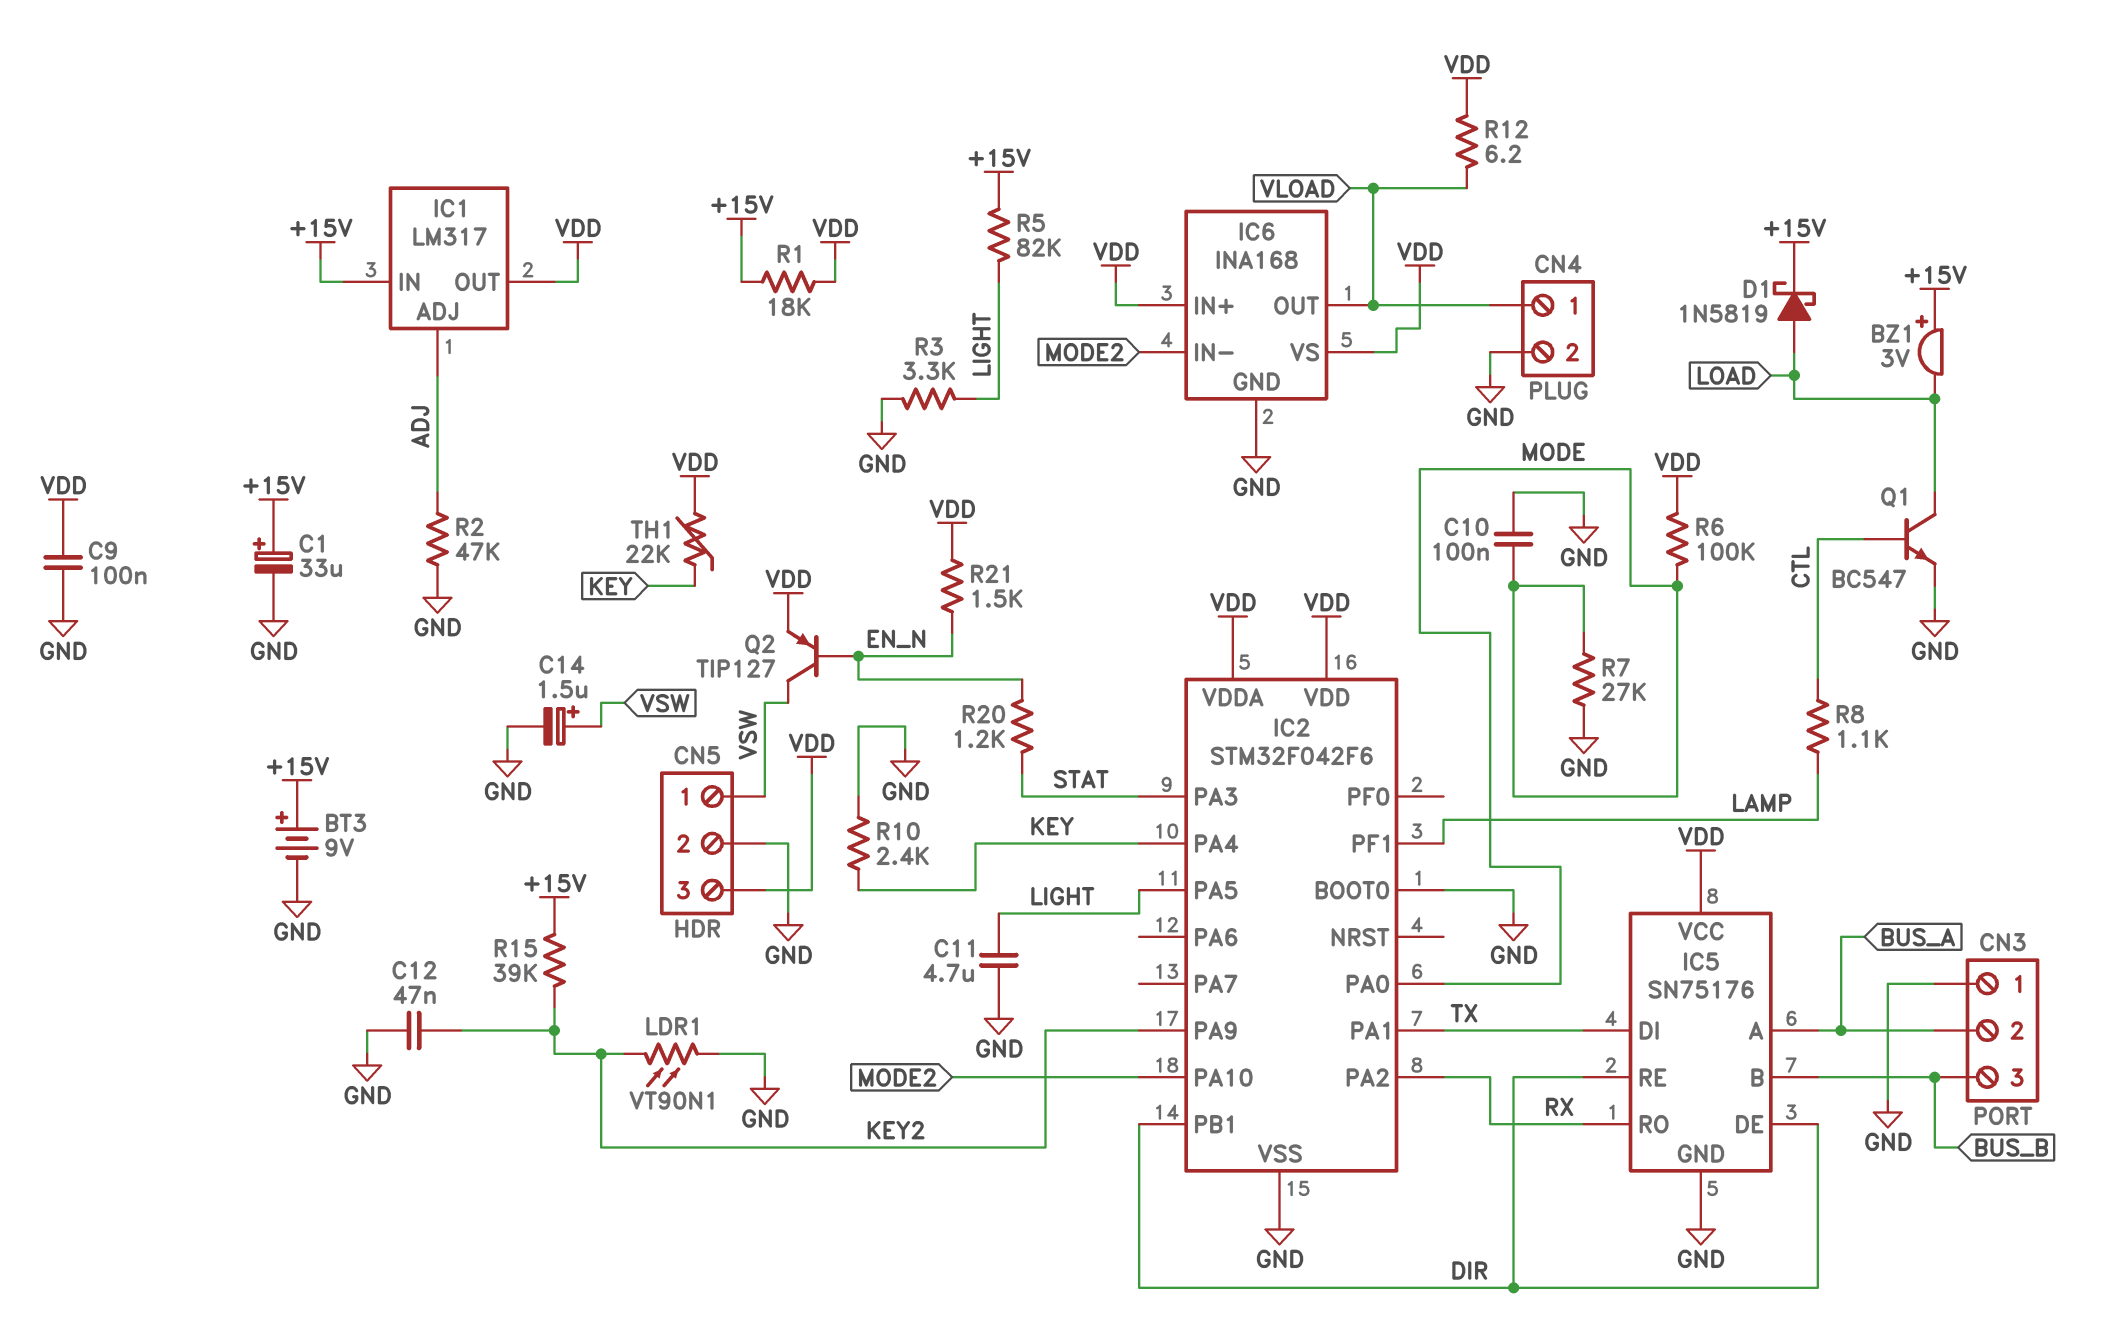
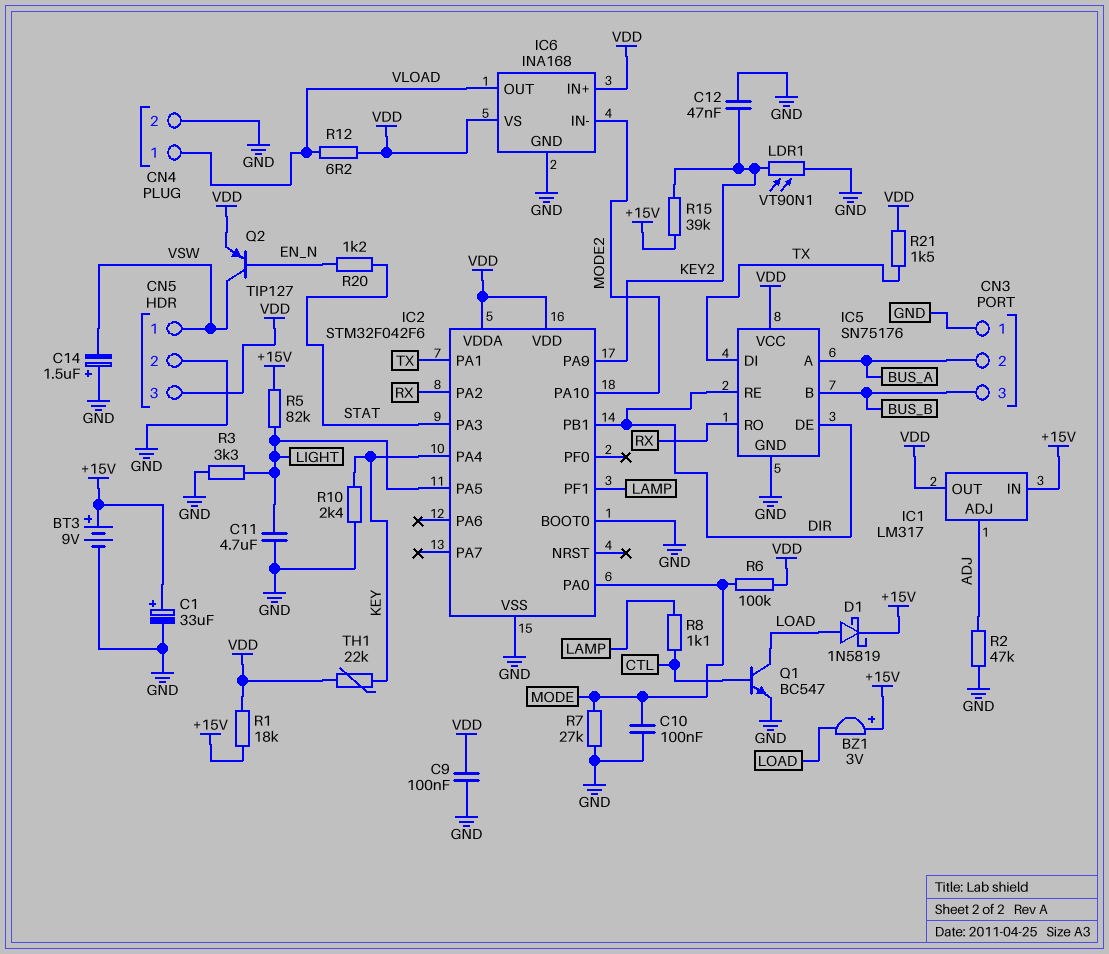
C14: 1.5uF (plus VSW, minus GND) -> 1.5uF (plus GND, minus VSW)
R21: 1.5k (EN_N, VDD) -> 1.5k (TX, VDD)

